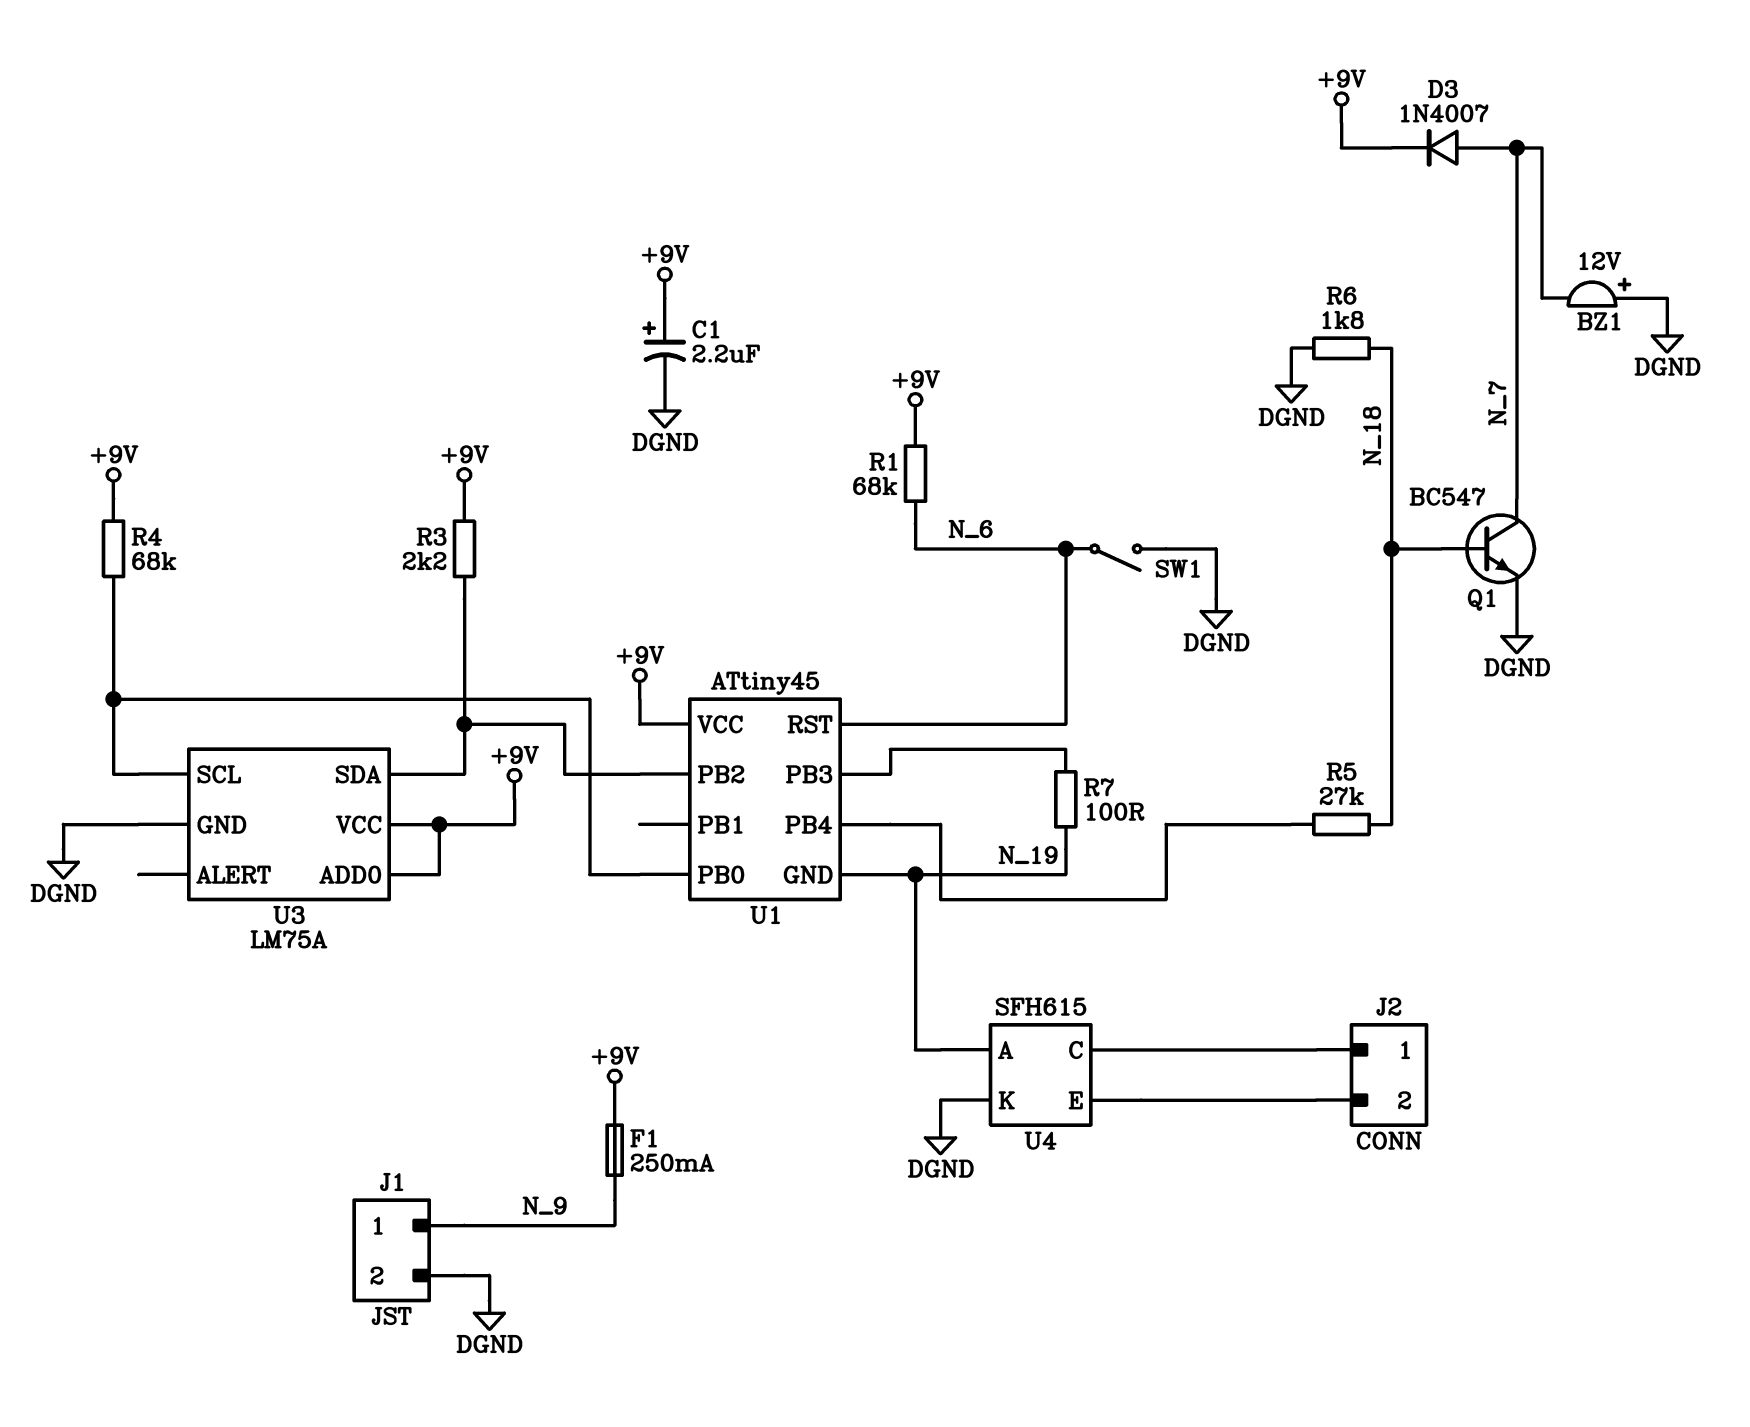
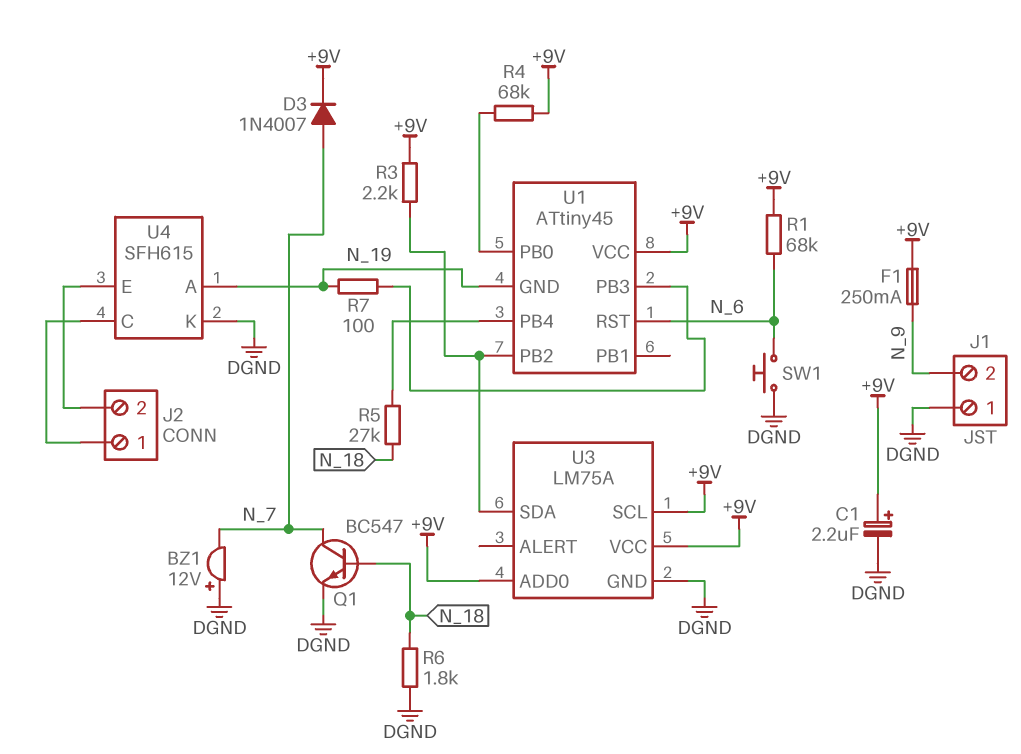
J1 pin 1: N_9 -> DGND
J1 pin 2: DGND -> N_9
SW1: switch (DGND, N_6) -> button (DGND, N_6)
U3 pin SCL: U1/PB0 -> +9V

